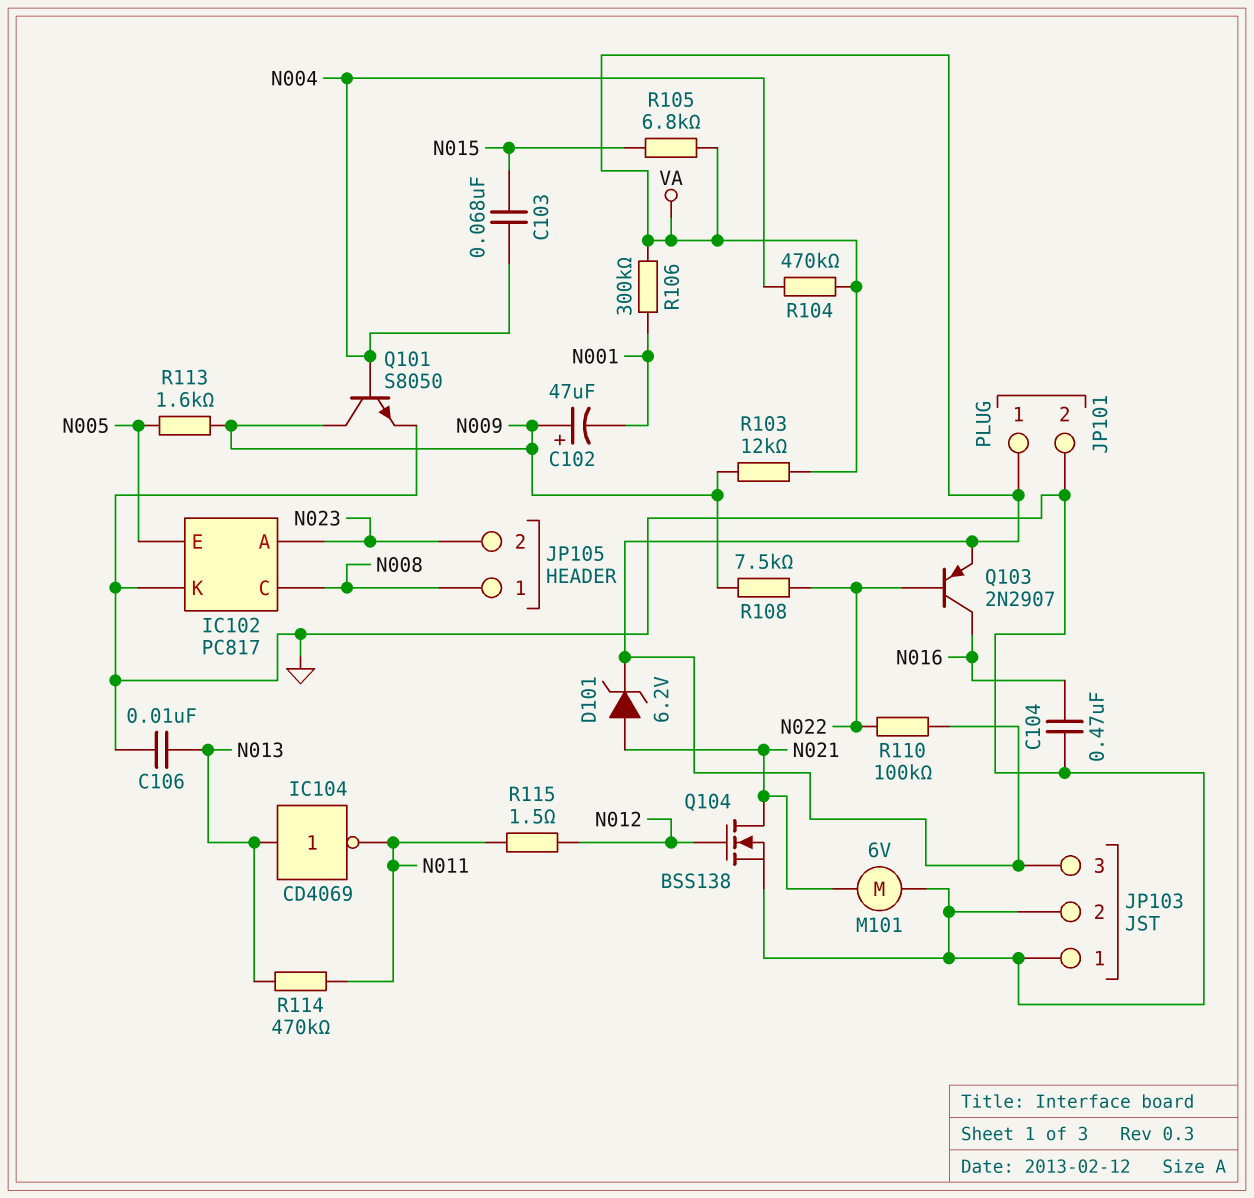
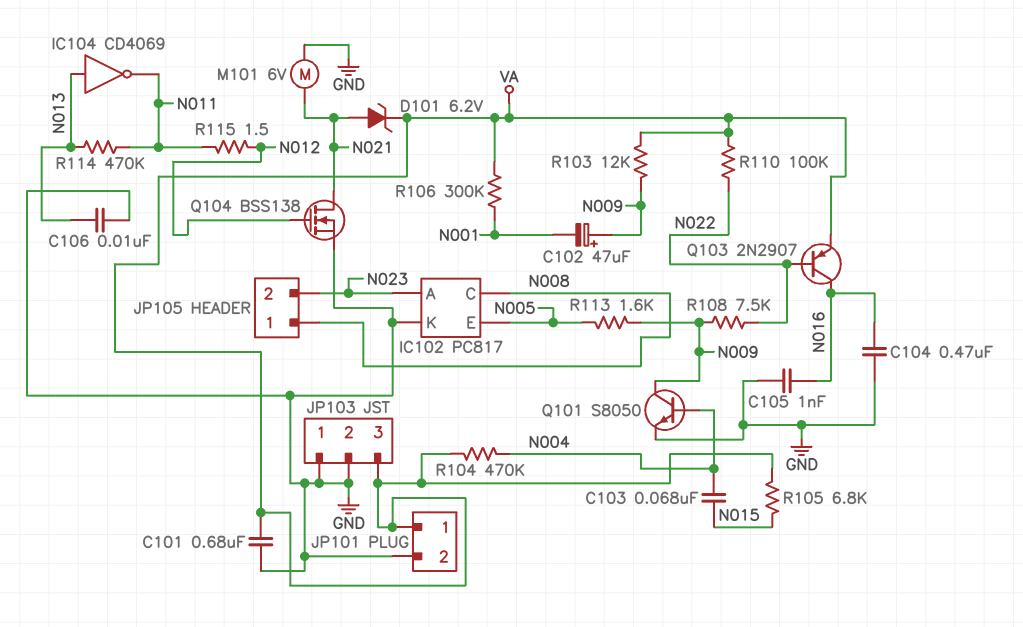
C101: none -> 680nF (GND, VA)
C105: none -> 1nF (GND, N016)

